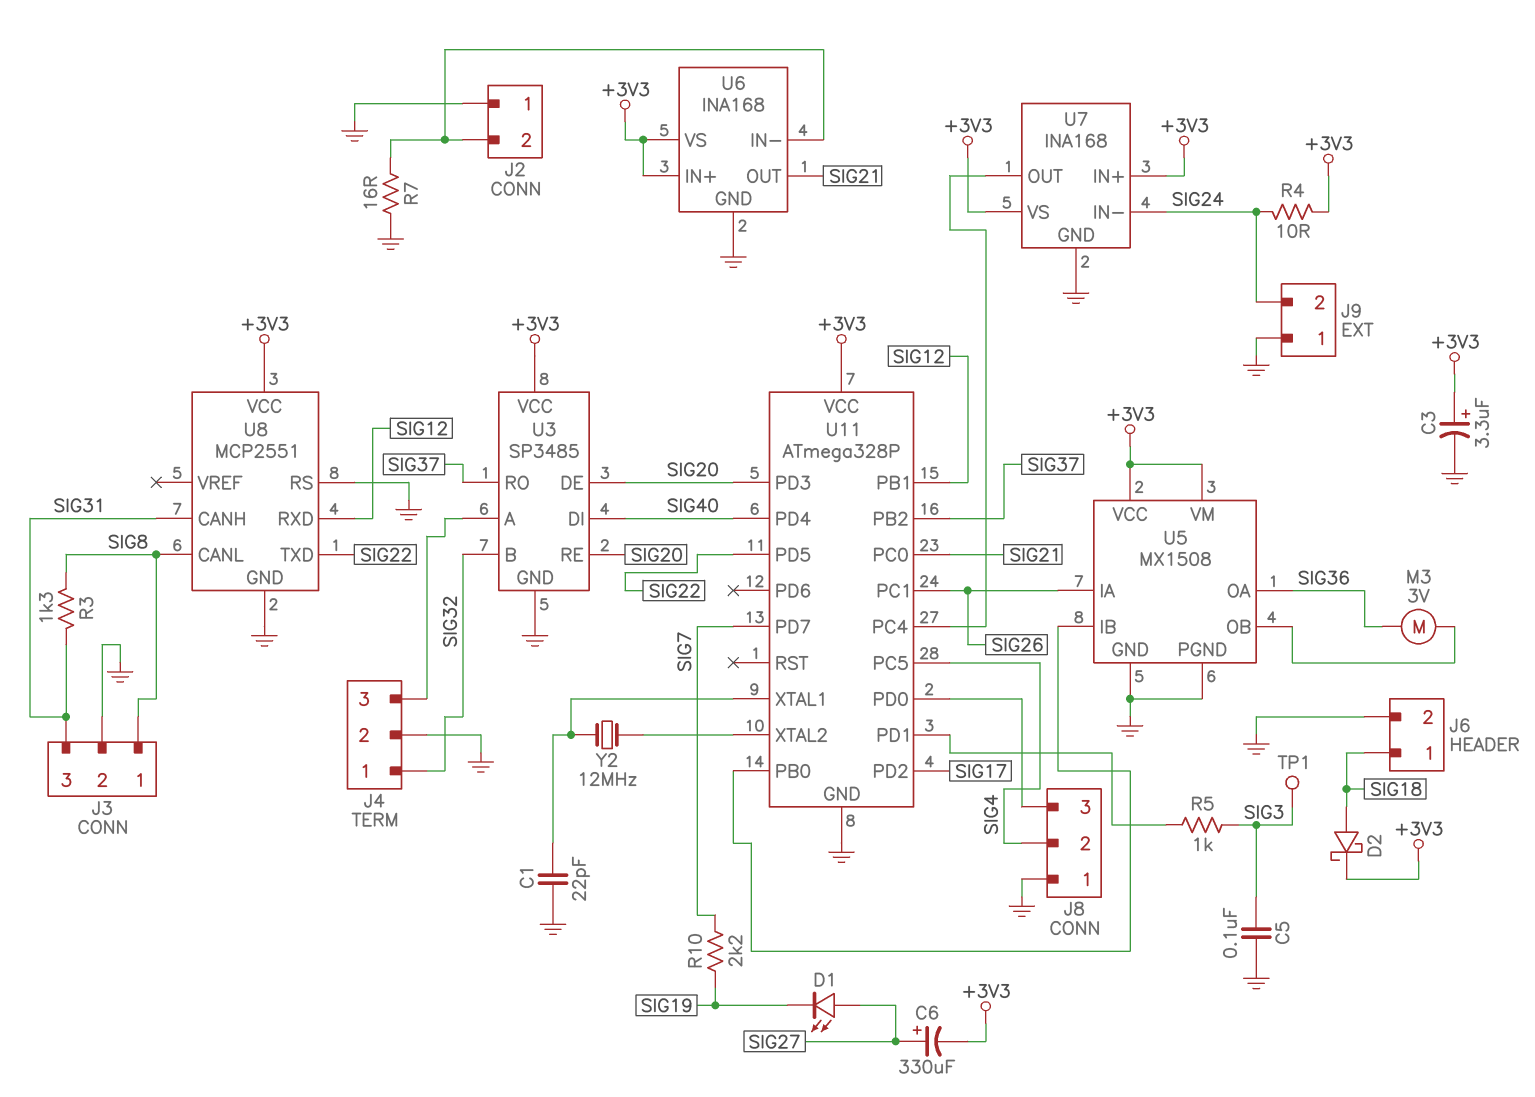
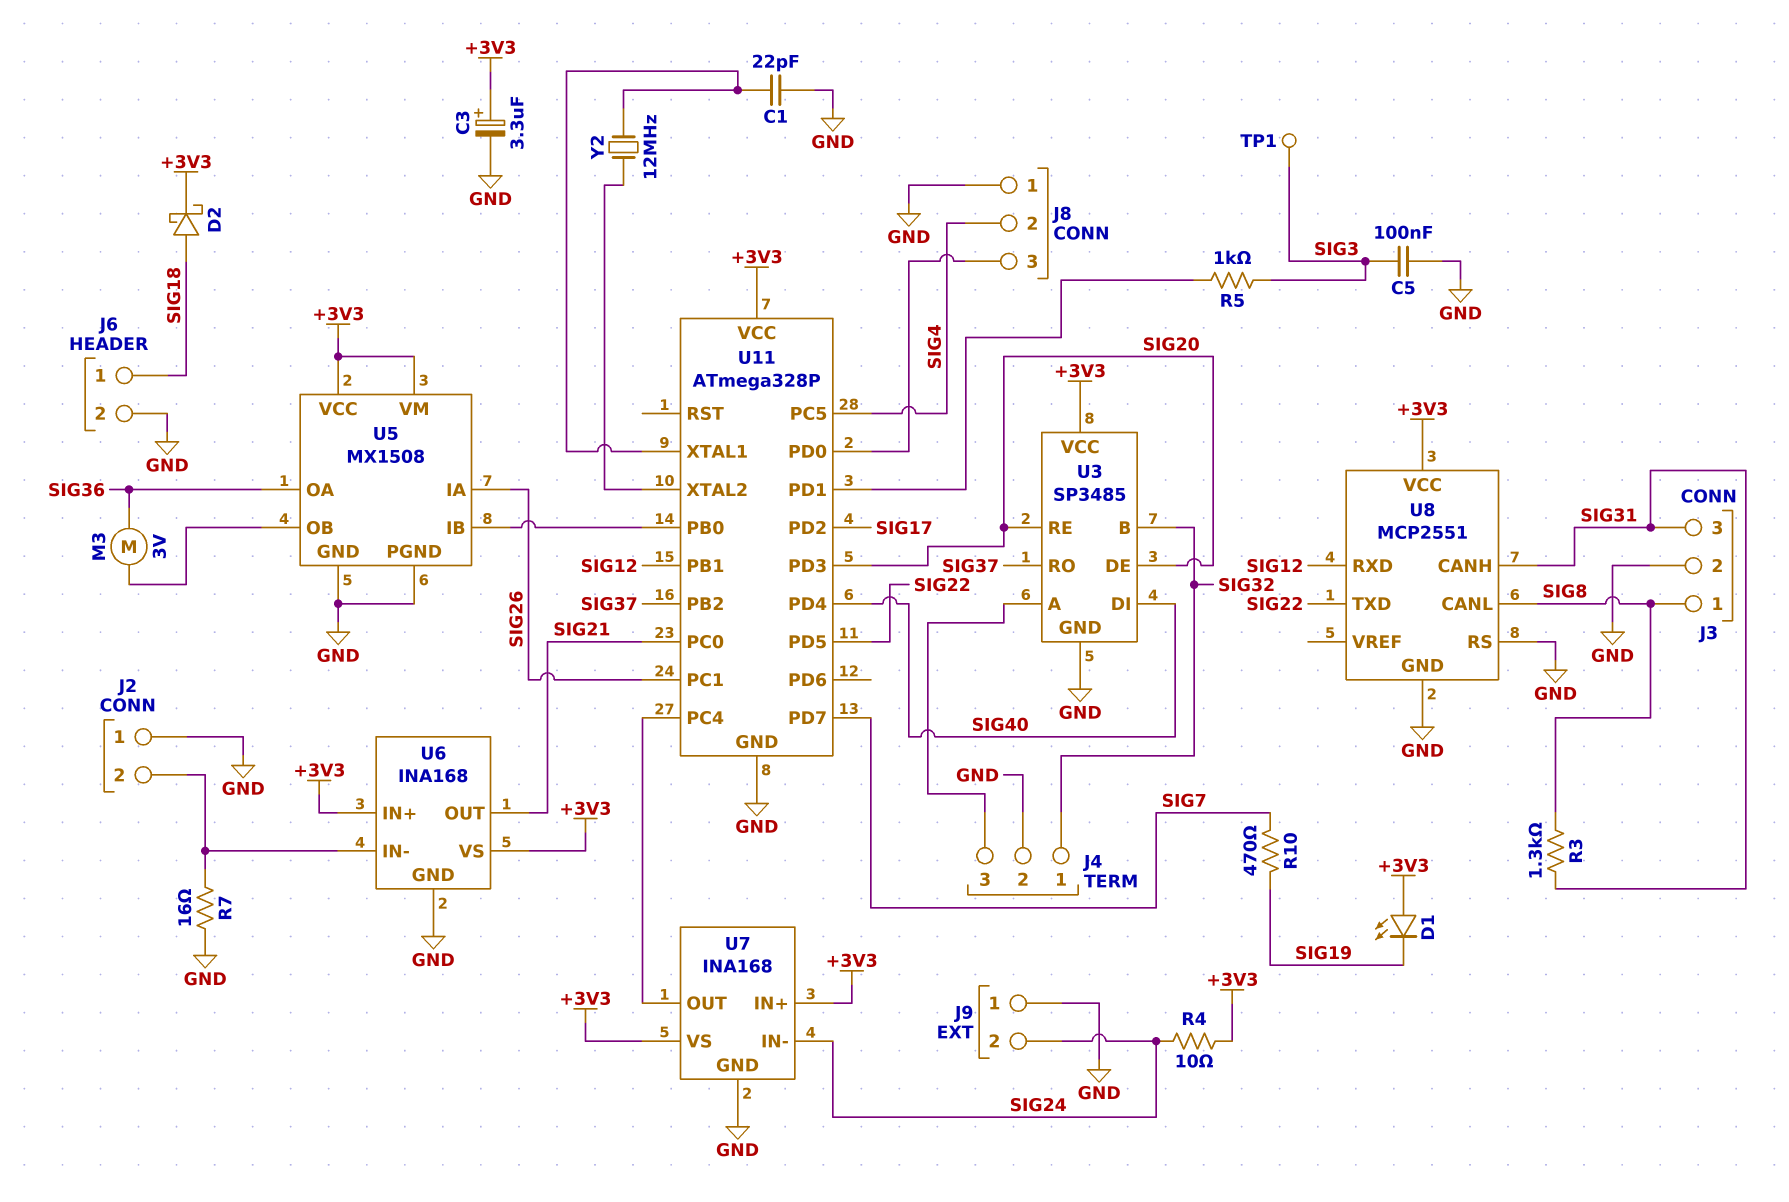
C6: 330uF (plus SIG27, minus +3V3) -> none
D1: LED (A SIG27, K SIG19) -> LED (A +3V3, K SIG19)
R10: 2.2k (SIG7, SIG19) -> 470 (SIG7, SIG19)

